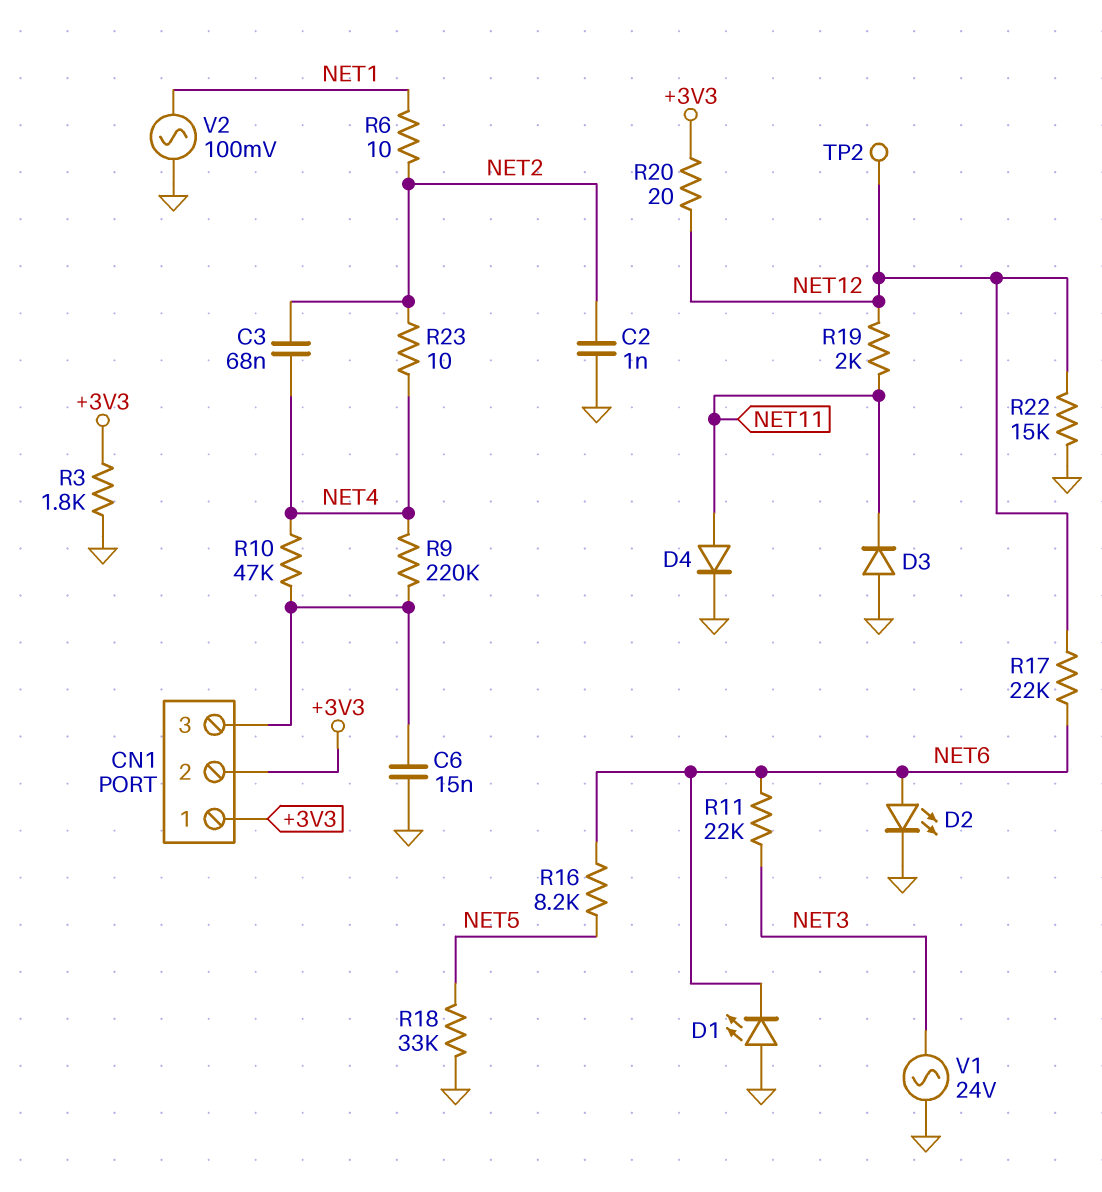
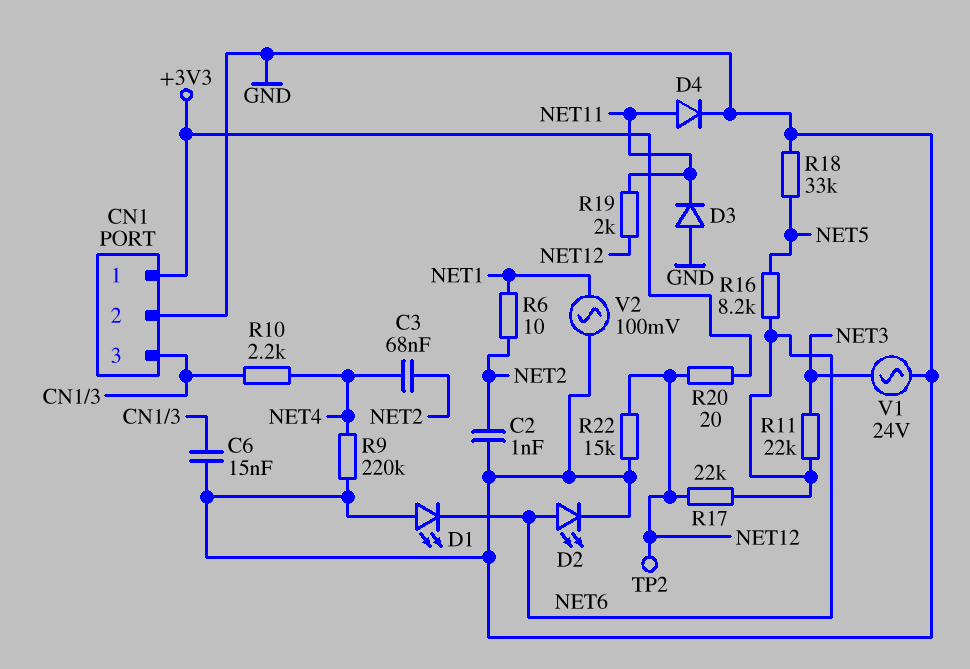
CN1 pin 2: +3V3 -> GND
R3: 1.8k (+3V3, GND) -> none
R9: 220k (CN1/3, NET4) -> 220k (GND, NET4)
R10: 47k (CN1/3, NET4) -> 2.2k (CN1/3, NET4)
R23: 10 (NET2, NET4) -> none

